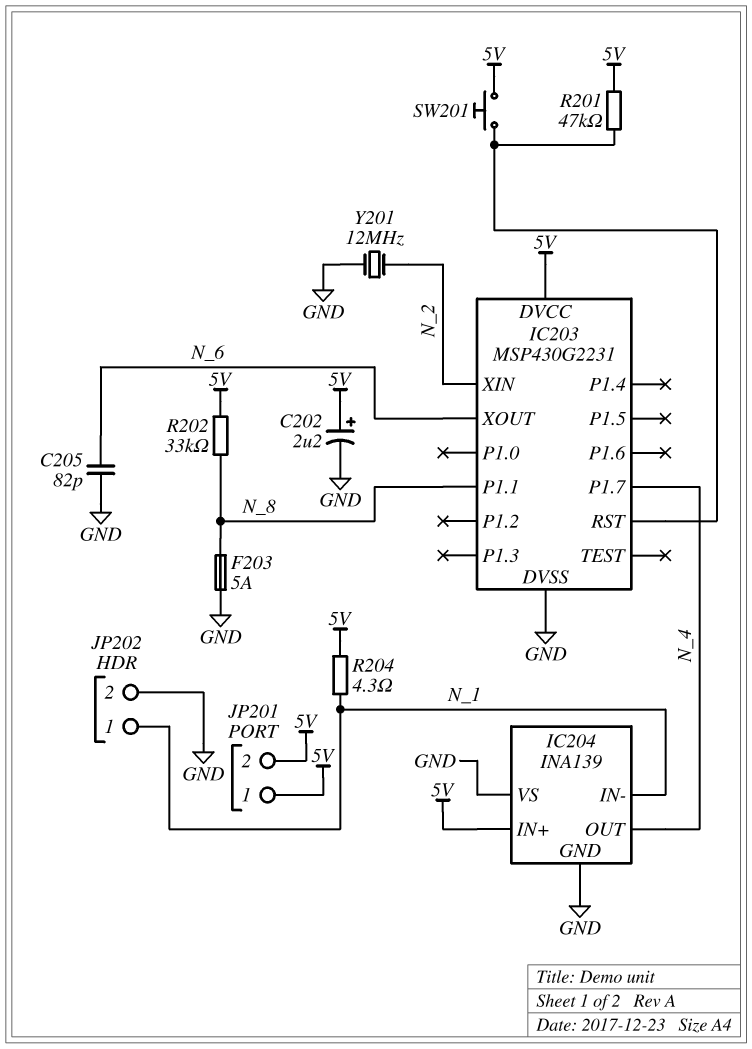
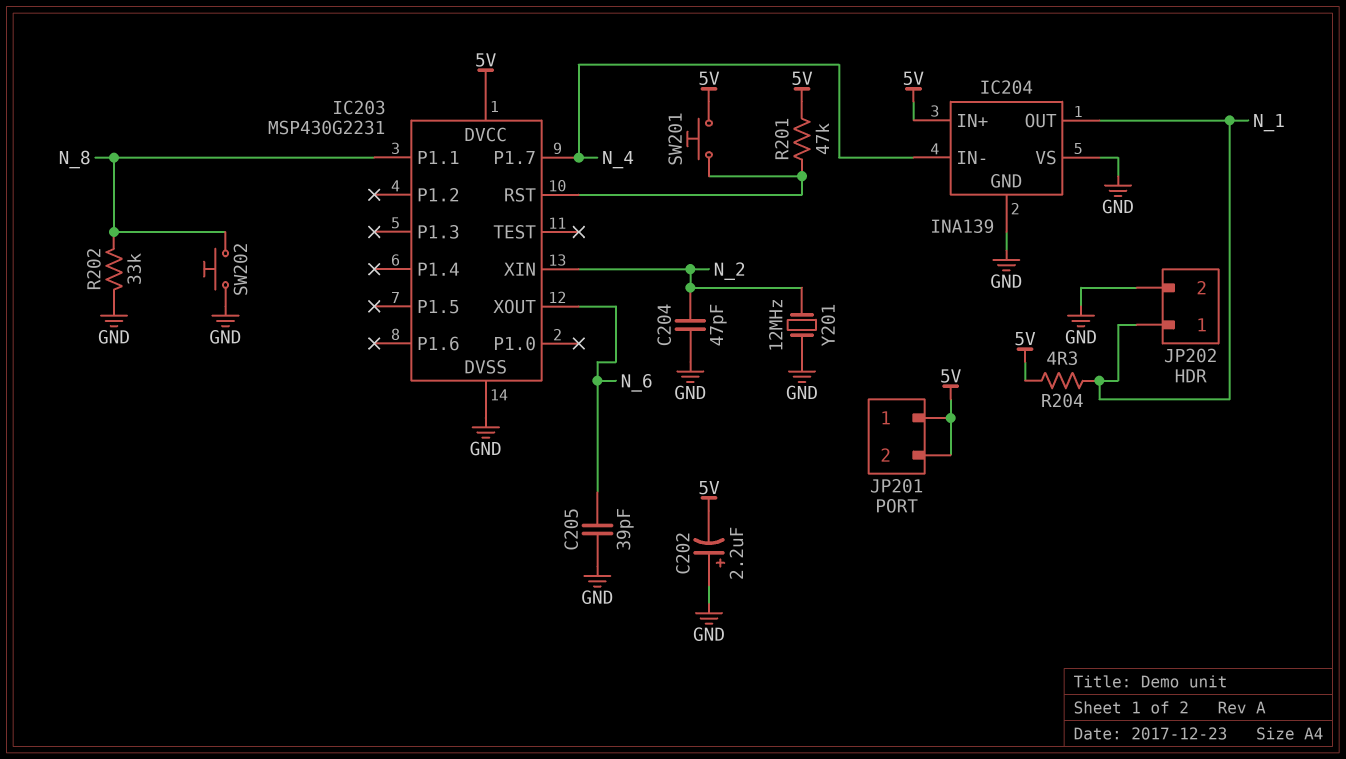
C202: 2.2uF (plus 5V, minus GND) -> 2.2uF (plus GND, minus 5V)
C204: none -> 47pF (GND, N_2)
C205: 82pF (GND, N_6) -> 39pF (GND, N_6)
F203: 5A (GND, N_8) -> none
IC204 pin IN-: N_1 -> N_4
IC204 pin OUT: N_4 -> N_1
R202: 33k (5V, N_8) -> 33k (GND, N_8)
SW202: none -> button (GND, N_8)

